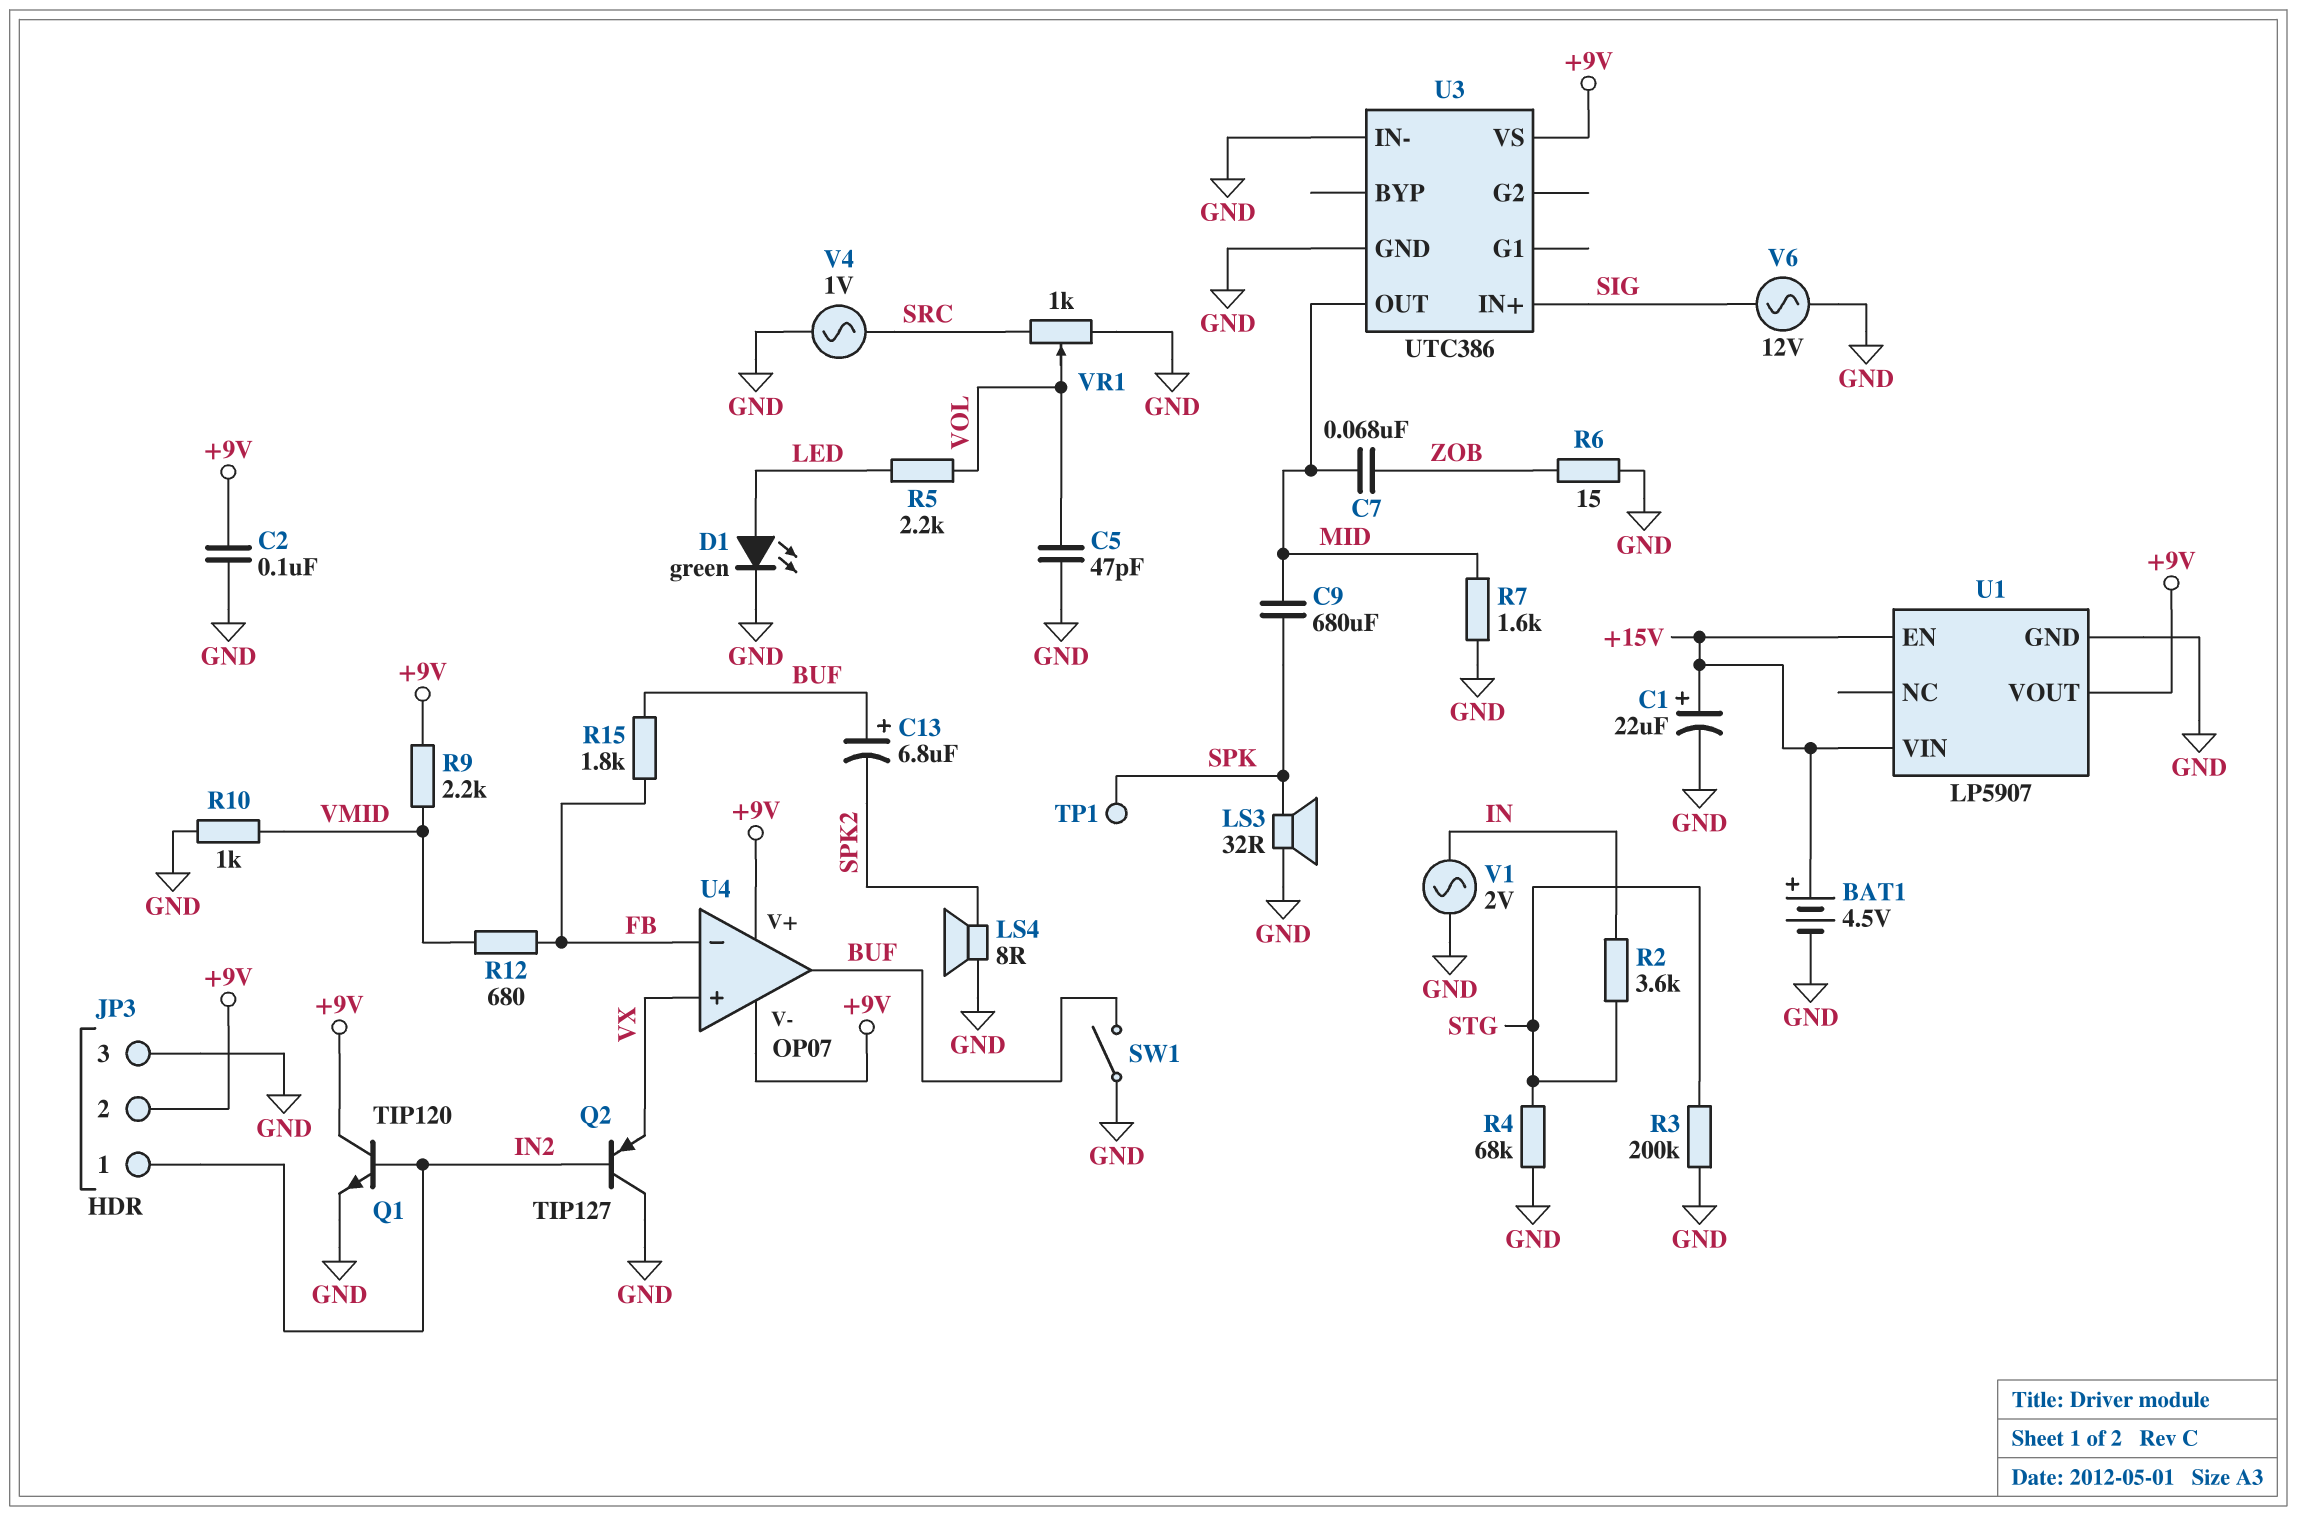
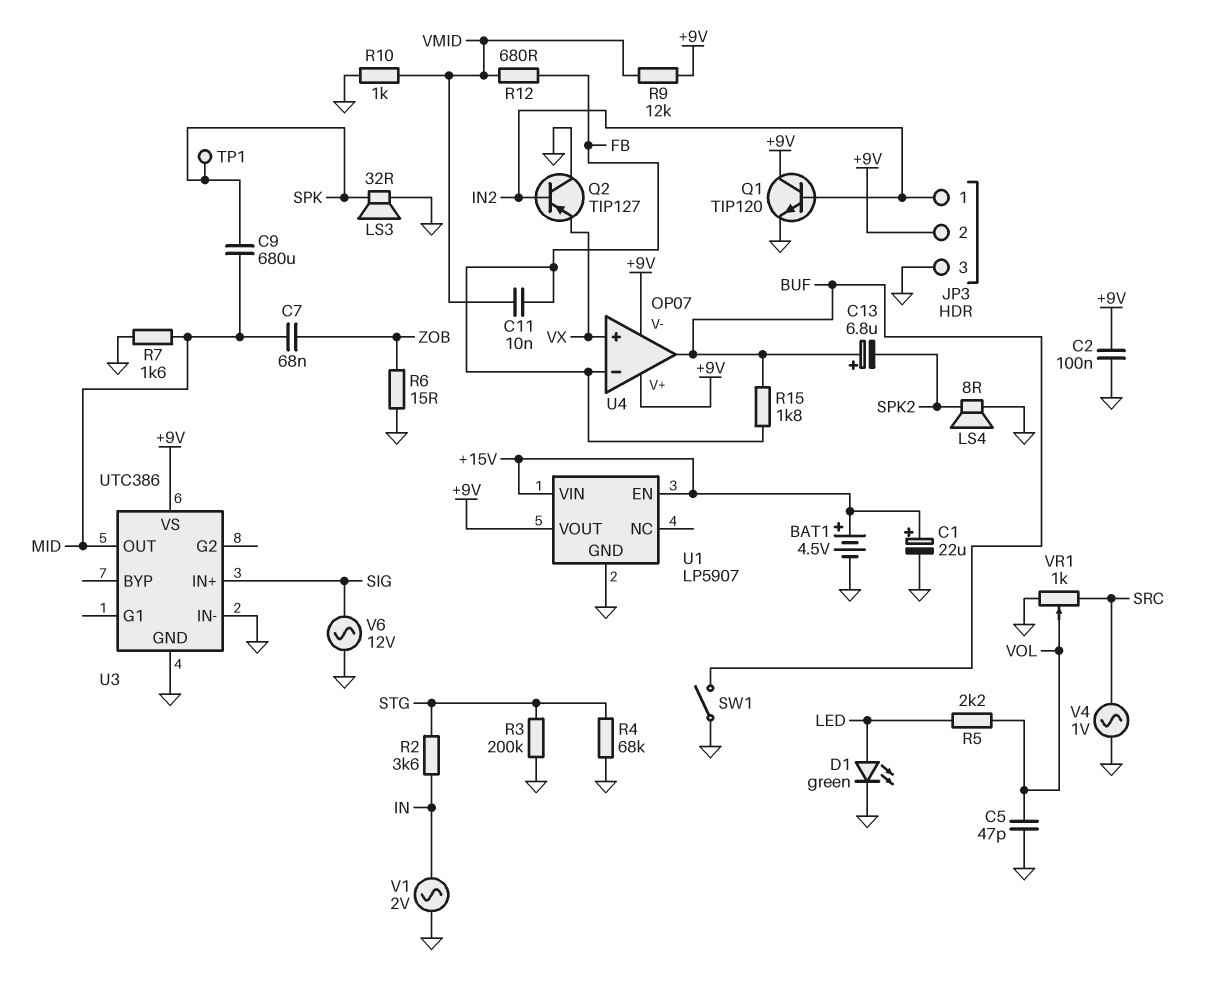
C11: none -> 10nF (FB, VMID)
R9: 2.2k (+9V, VMID) -> 12k (+9V, VMID)

